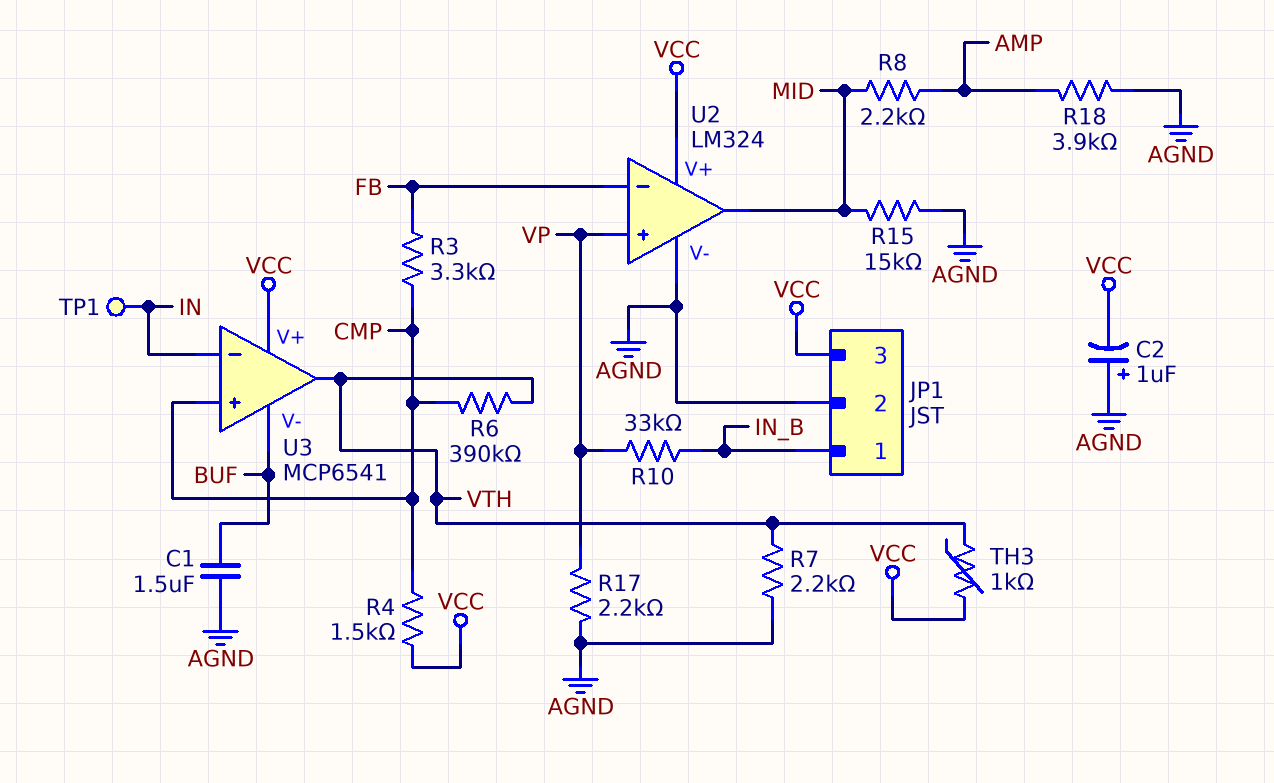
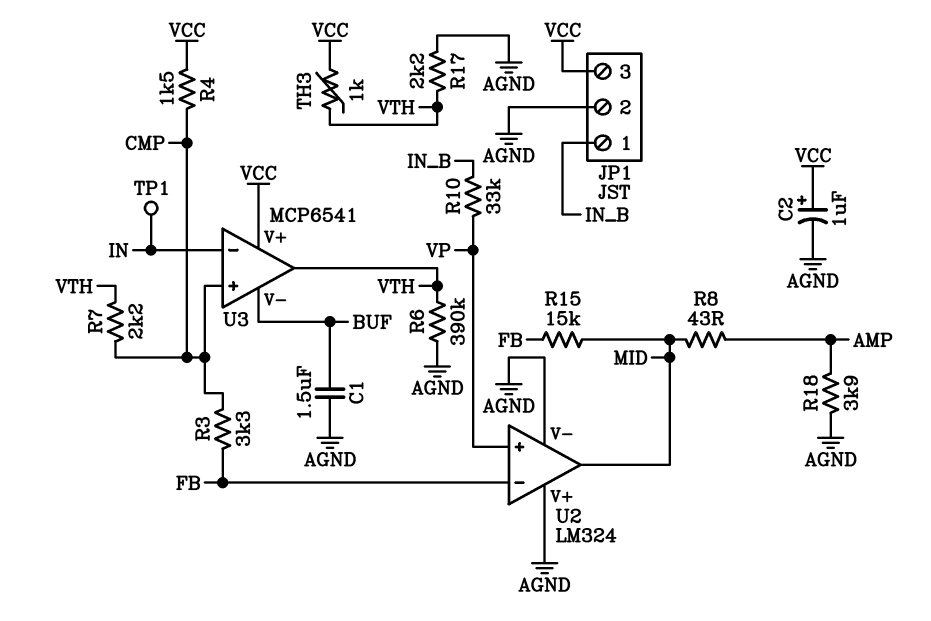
C2: 1uF (plus AGND, minus VCC) -> 1uF (plus VCC, minus AGND)
R6: 390k (CMP, VTH) -> 390k (AGND, VTH)
R7: 2.2k (AGND, VTH) -> 2.2k (CMP, VTH)
R8: 2.2k (AMP, MID) -> 43 (AMP, MID)
R15: 15k (AGND, MID) -> 15k (FB, MID)
R17: 2.2k (AGND, VP) -> 2.2k (AGND, VTH)
U2 pin V+: VCC -> AGND

